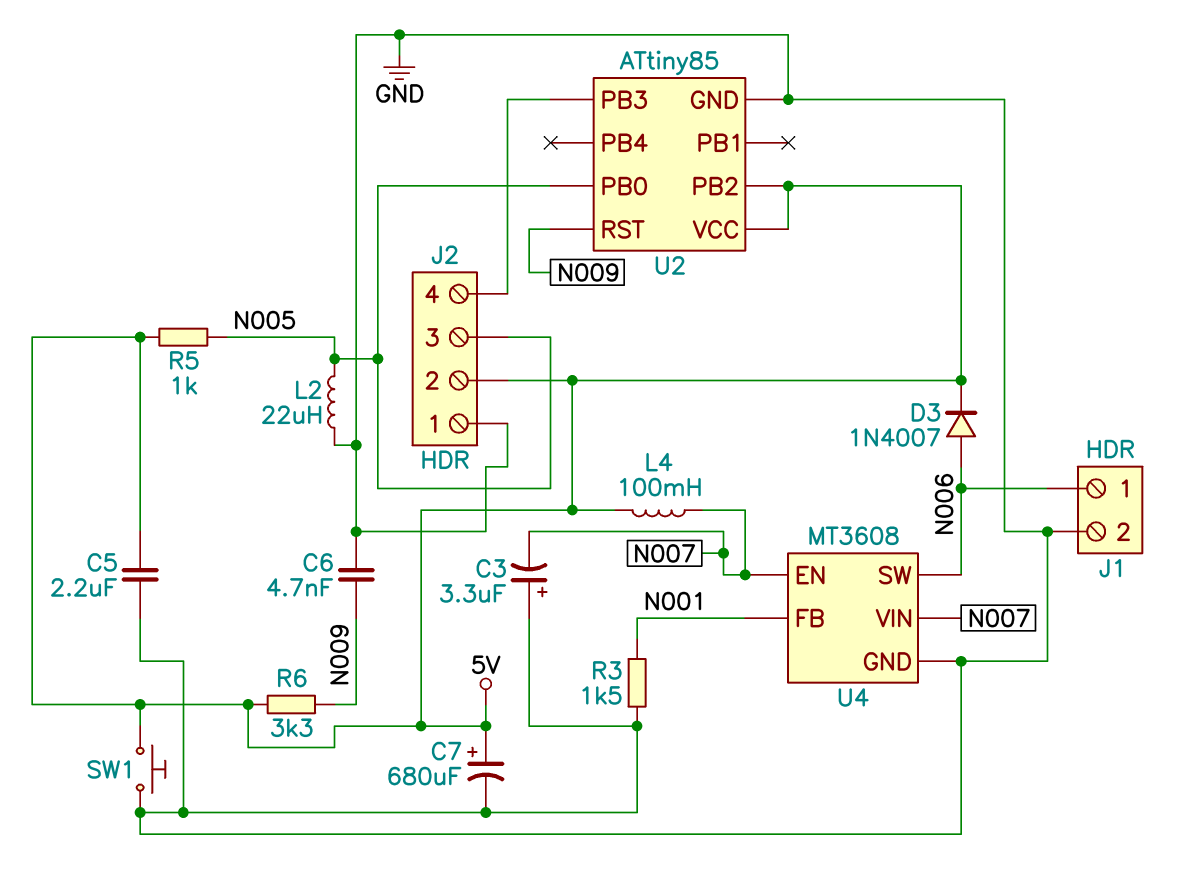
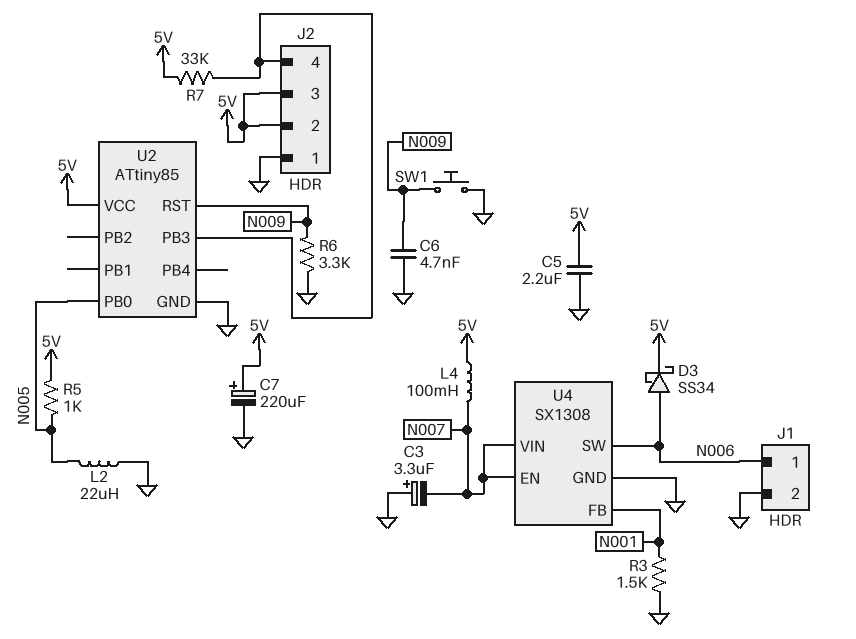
C7: 680uF (plus 5V, minus GND) -> 220uF (plus 5V, minus GND)
D3: diode 1N4007 (A N006, K 5V) -> schottky SS34 (A N006, K 5V)
J2 pin 3: N005 -> 5V
R6: 3.3k (5V, N009) -> 3.3k (GND, N009)
R7: none -> 33k (5V, J2/4)
SW1: button (5V, GND) -> button (GND, N009)
U2 pin PB2: 5V -> none
U4: MT3608 -> SX1308

